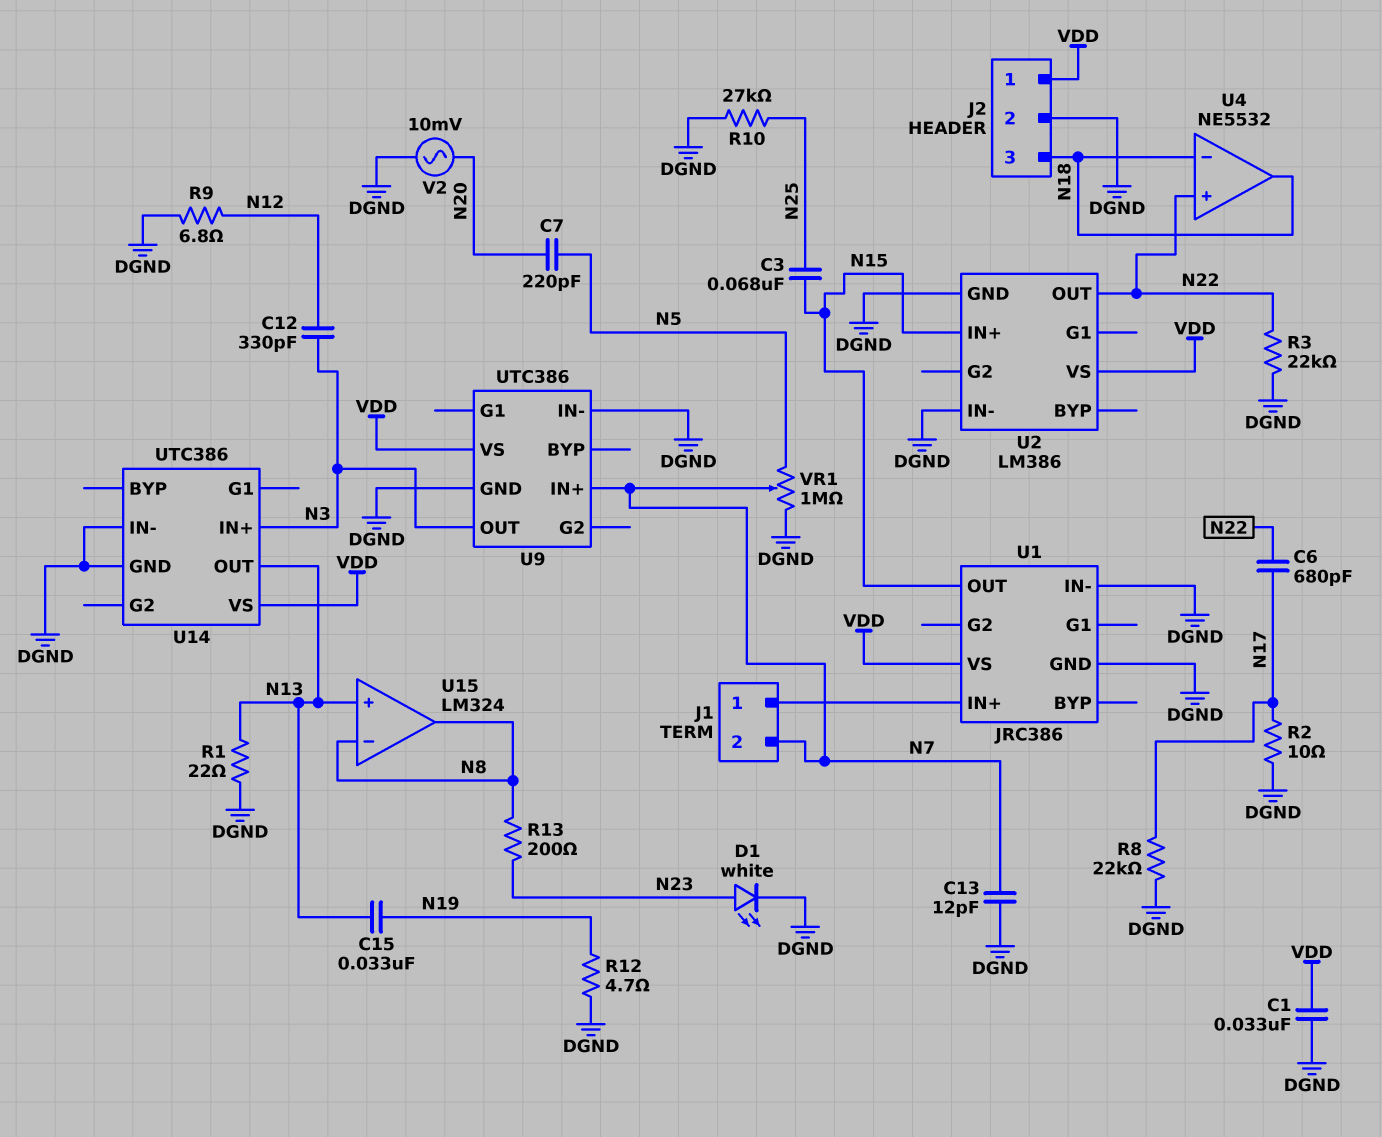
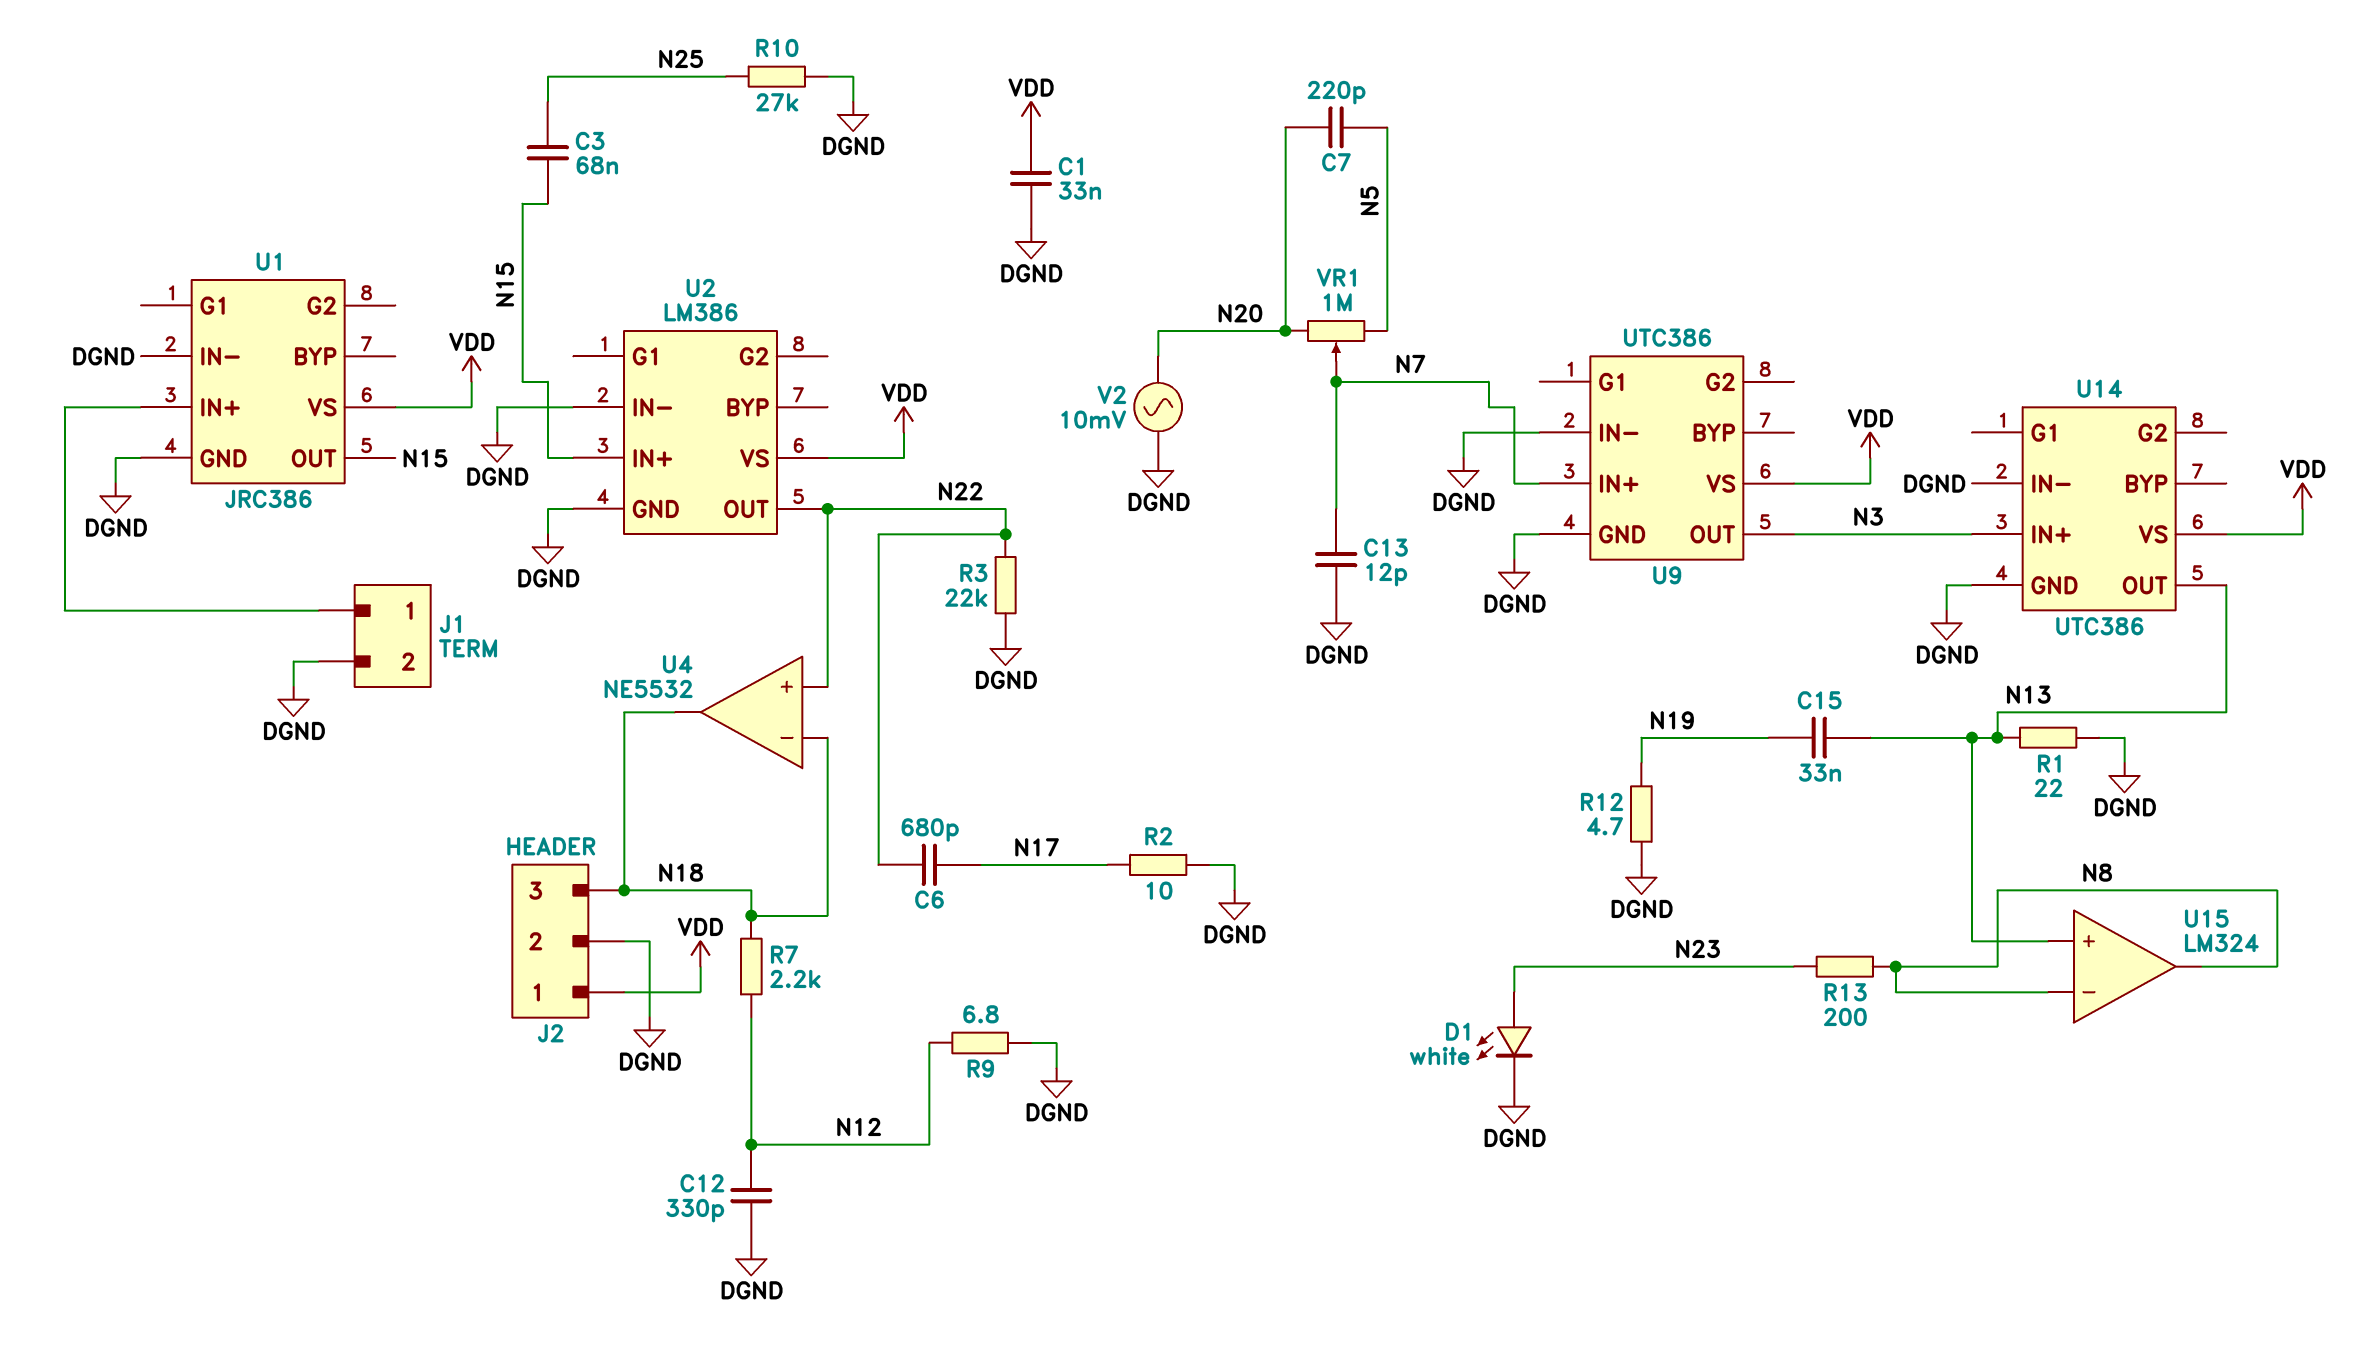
C12: 330pF (N3, N12) -> 330pF (DGND, N12)
J1 pin 2: N7 -> DGND
R7: none -> 2.2k (N12, N18)
R8: 22k (DGND, N17) -> none
VR1: 1M (DGND, N5, wiper N7) -> 1M (N5, N20, wiper N7)

